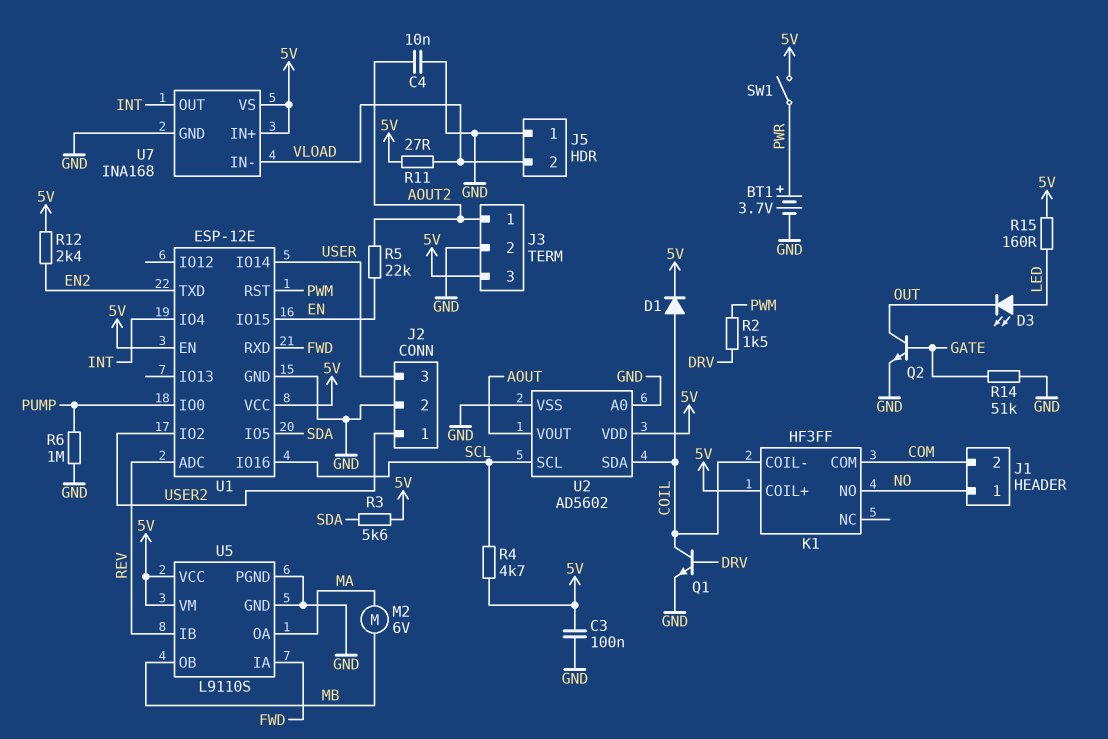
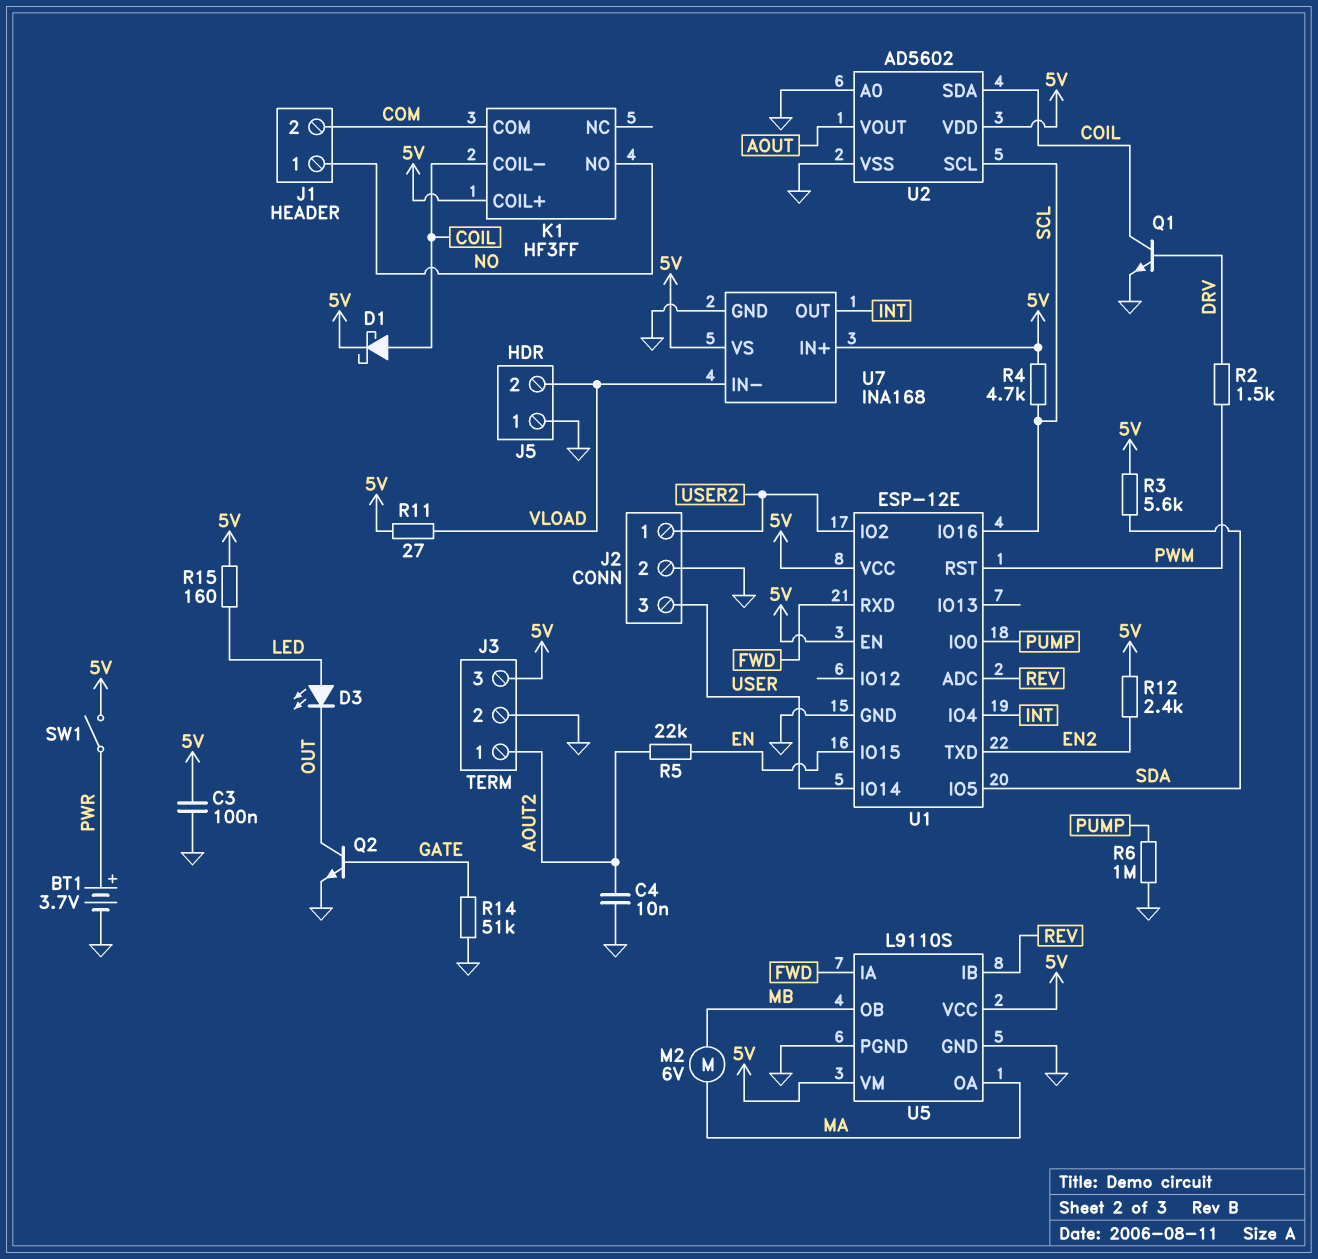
D1: diode (A COIL, K 5V) -> schottky (A COIL, K 5V)

